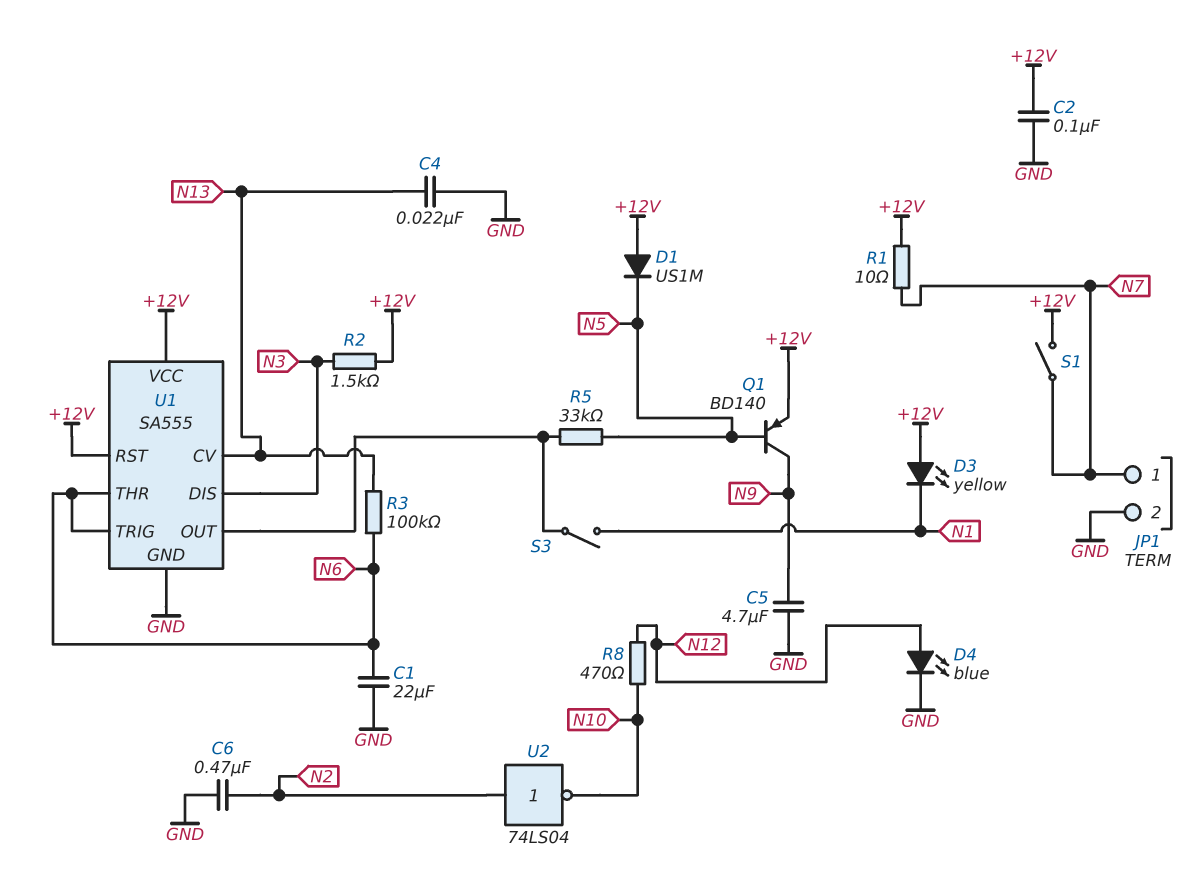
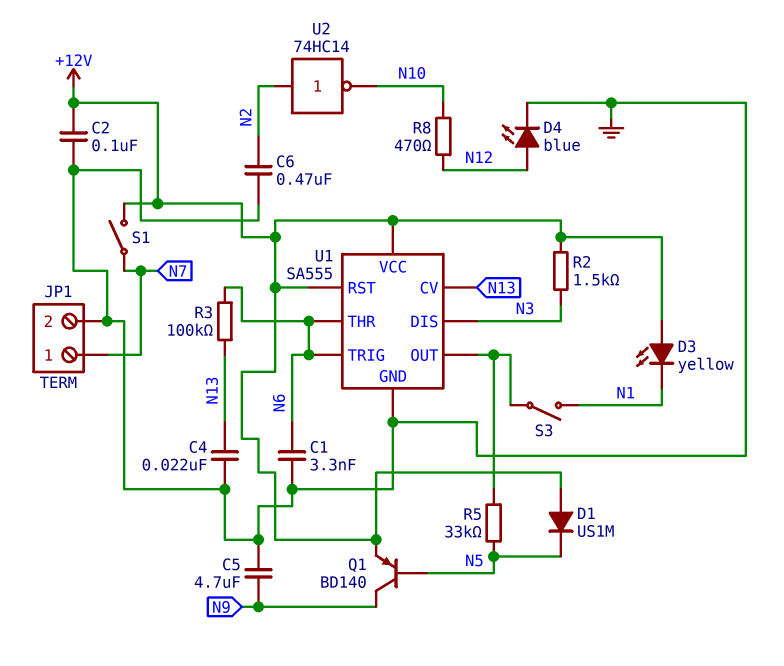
C1: 22uF (GND, N6) -> 3.3nF (GND, N6)
R1: 10 (+12V, N7) -> none
U2: NOT 74LS04 (in N2, out N10) -> NOT 74HC14 (in N2, out N10)

